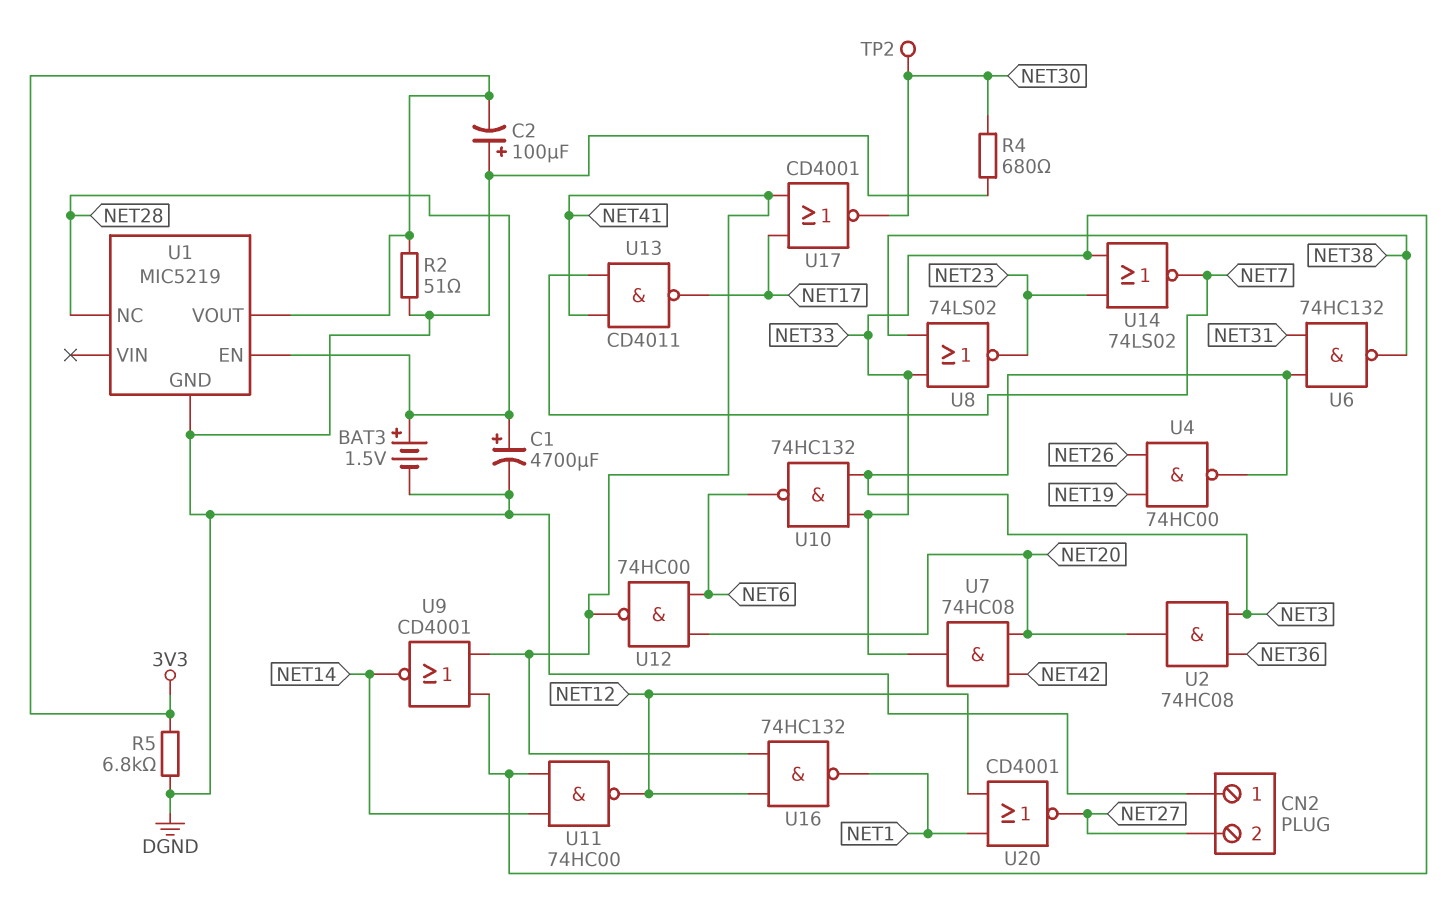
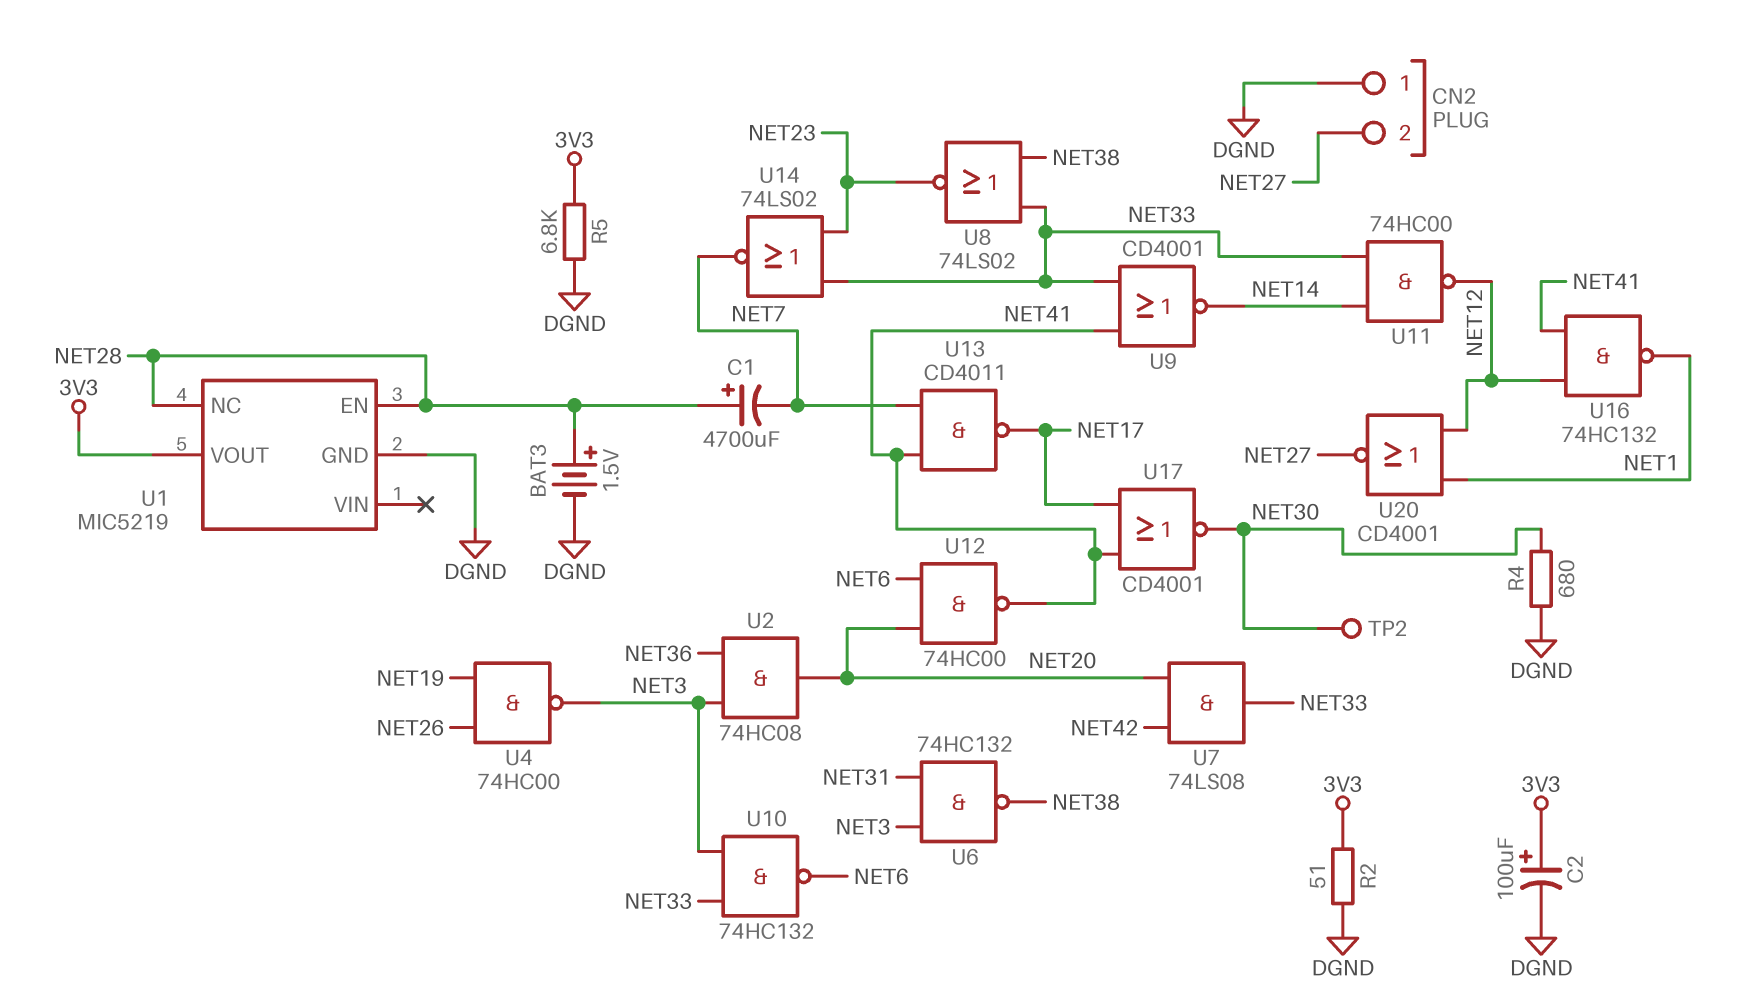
C1: 4700uF (plus NET28, minus DGND) -> 4700uF (plus NET28, minus NET7)
C2: 100uF (plus DGND, minus 3V3) -> 100uF (plus 3V3, minus DGND)
U7: AND 74HC08 (in NET20, in NET42, out NET33) -> AND 74LS08 (in NET20, in NET42, out NET33)

